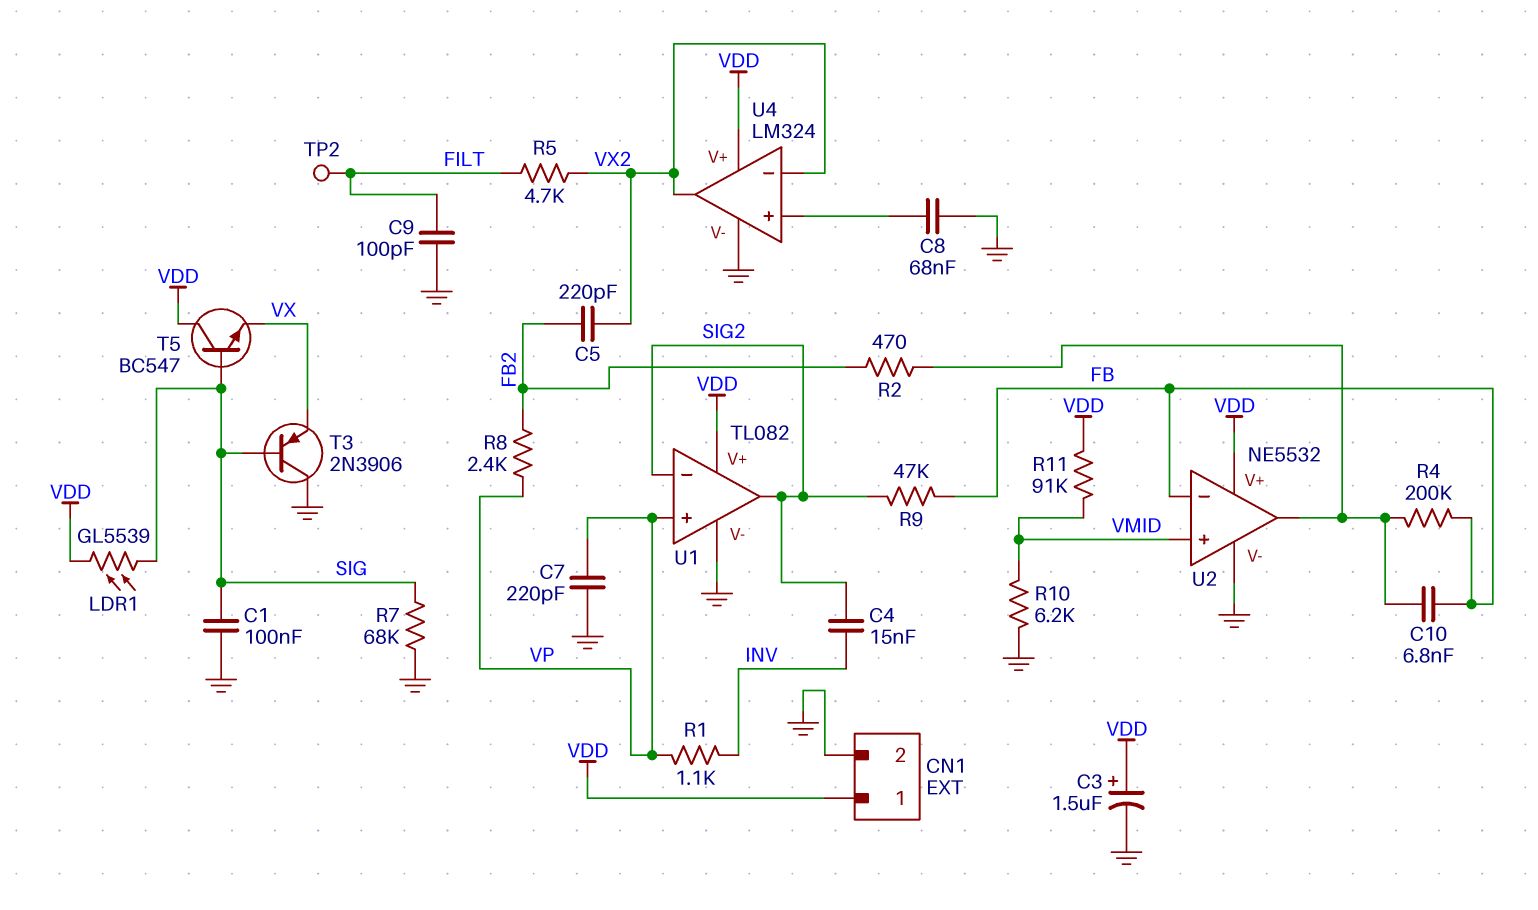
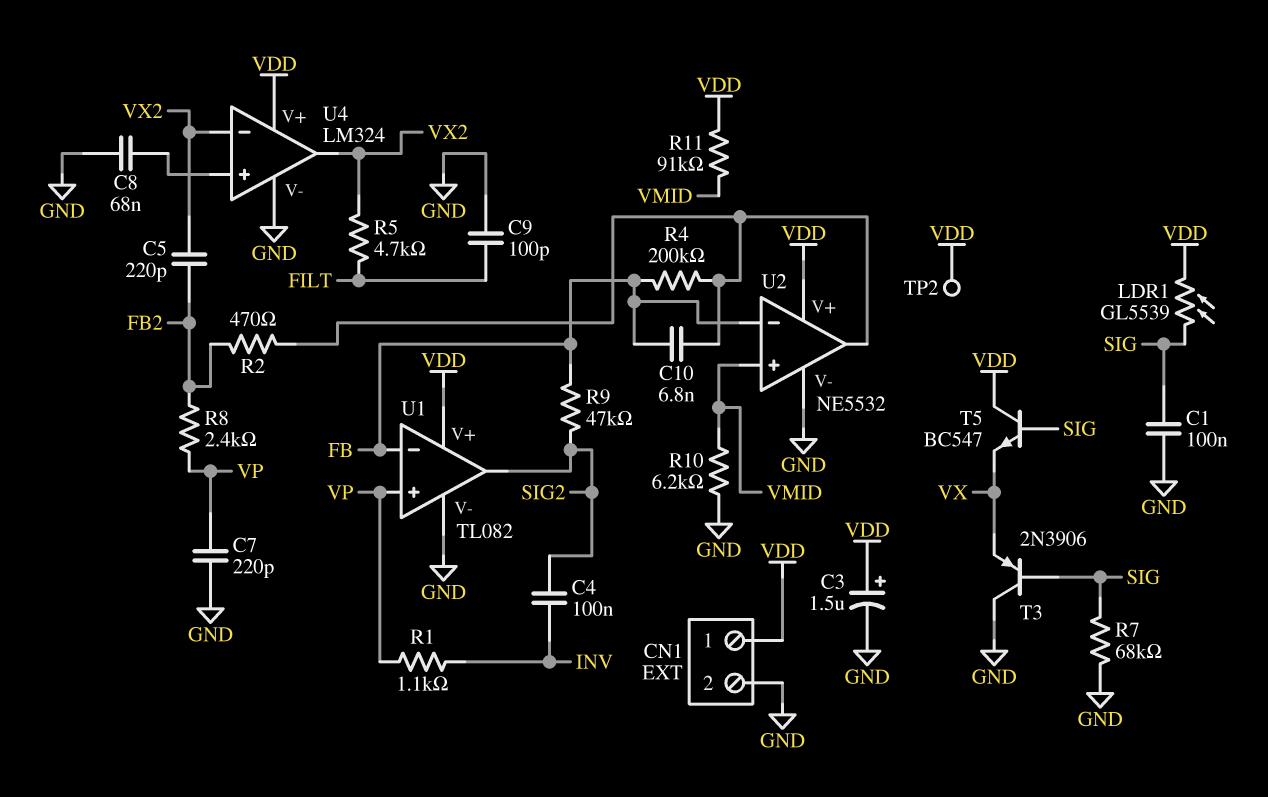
C4: 15nF (INV, SIG2) -> 100nF (INV, SIG2)
TP2: test point (FILT) -> test point (VDD)
U1 pin in-: SIG2 -> FB

